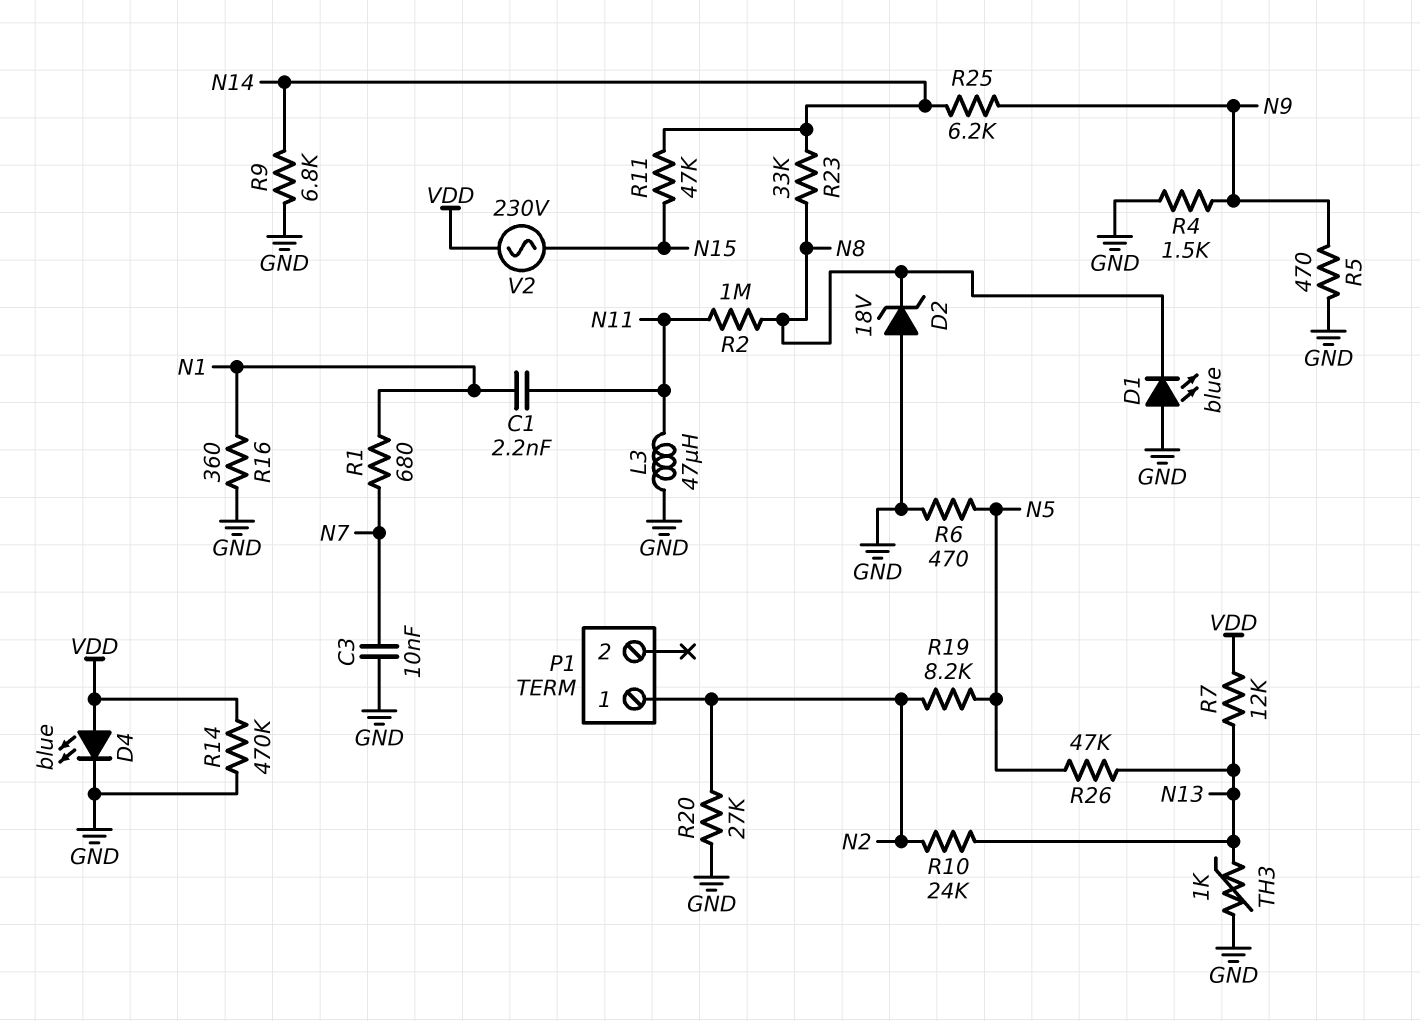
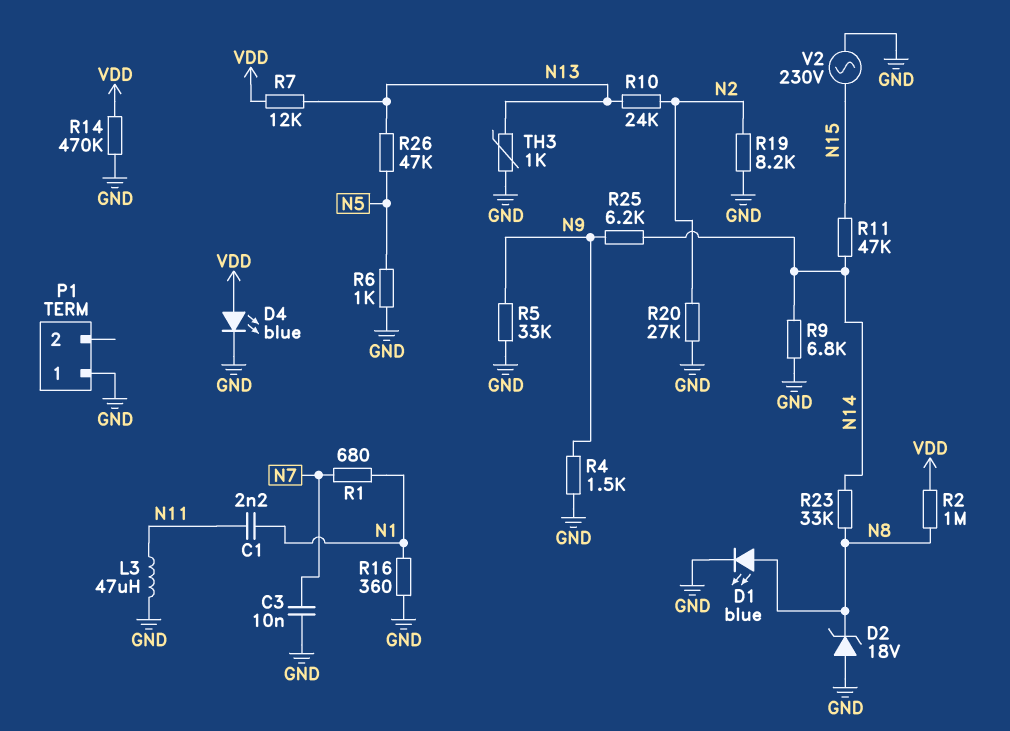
D1: LED blue (A GND, K N8) -> LED blue (A N8, K GND)
P1 pin 1: N2 -> GND
R2: 1M (N8, N11) -> 1M (N8, VDD)
R5: 470 (GND, N9) -> 33k (GND, N9)
R6: 470 (GND, N5) -> 1k (GND, N5)
R19: 8.2k (N2, N5) -> 8.2k (GND, N2)
V2: AC 230V (N15, VDD) -> AC 230V (GND, N15)

